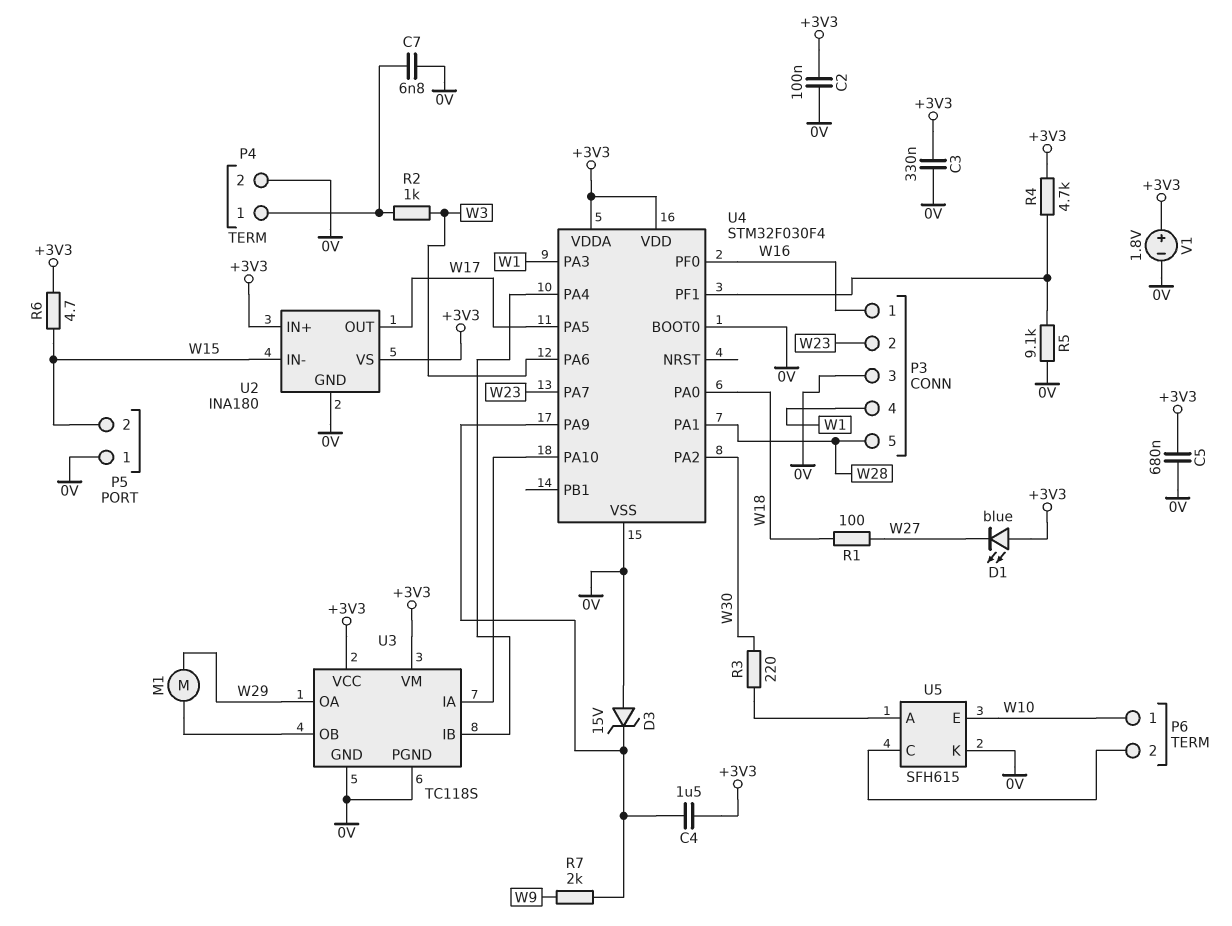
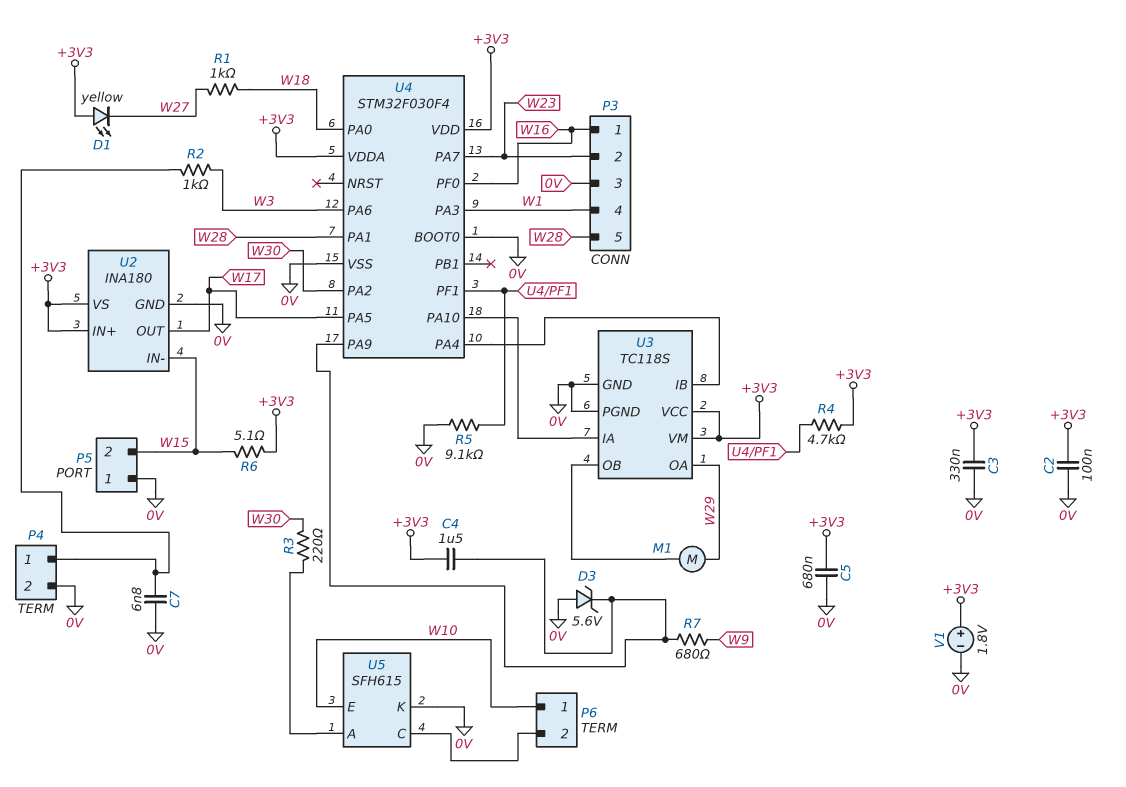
D1: LED blue (A +3V3, K W27) -> LED yellow (A +3V3, K W27)
D3: zener 15V (A 0V, K U4/PA9) -> zener 5.6V (A 0V, K U4/PA9)
R1: 100 (W18, W27) -> 1k (W18, W27)
R6: 4.7 (+3V3, W15) -> 5.1 (+3V3, W15)
R7: 2k (U4/PA9, W9) -> 680 (U4/PA9, W9)

